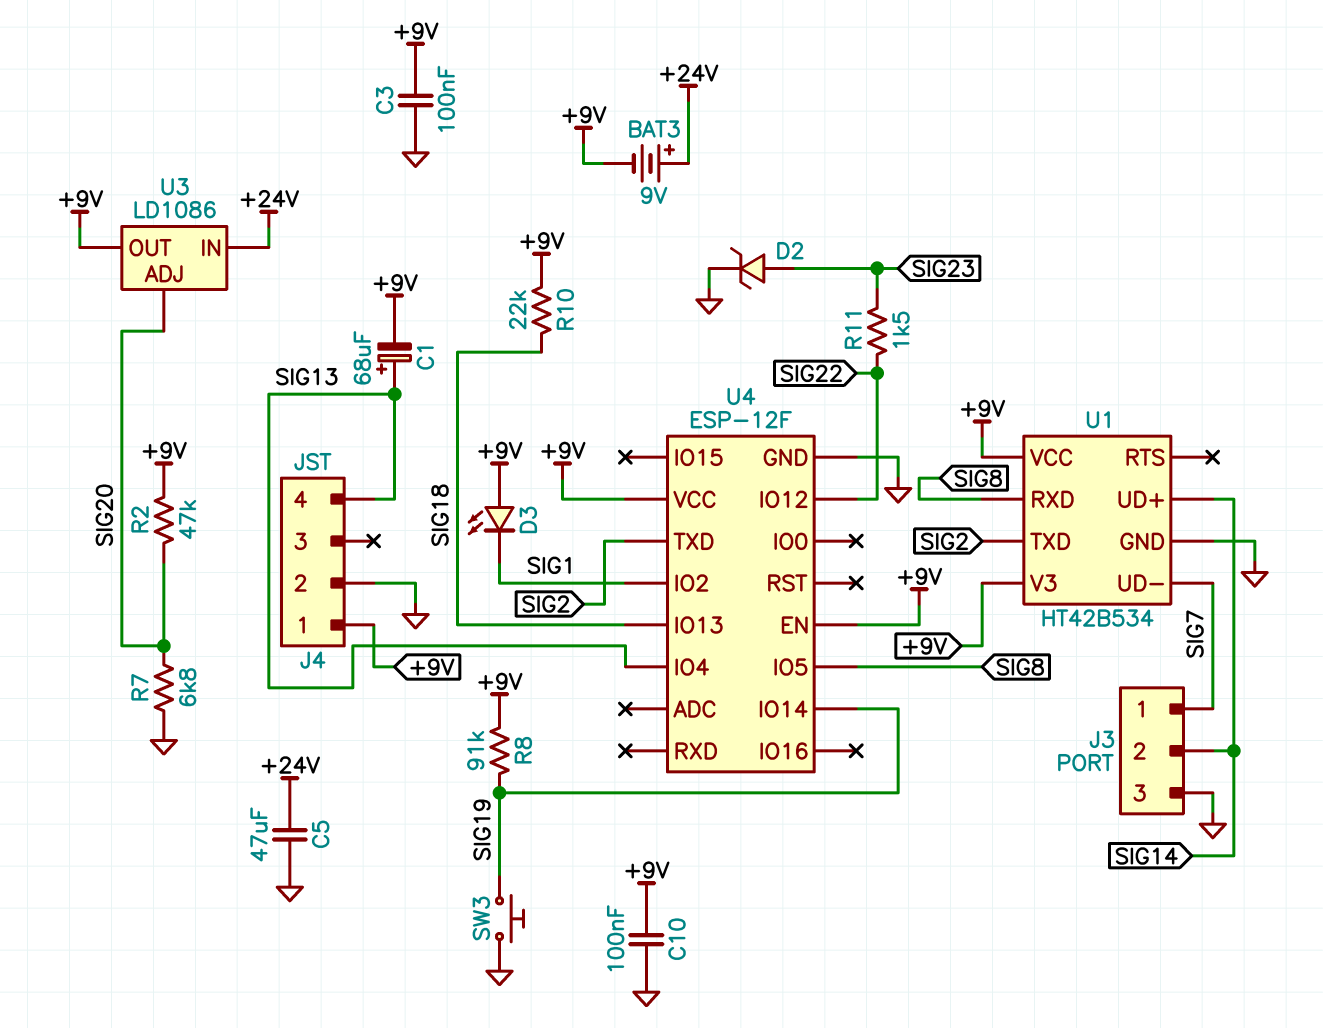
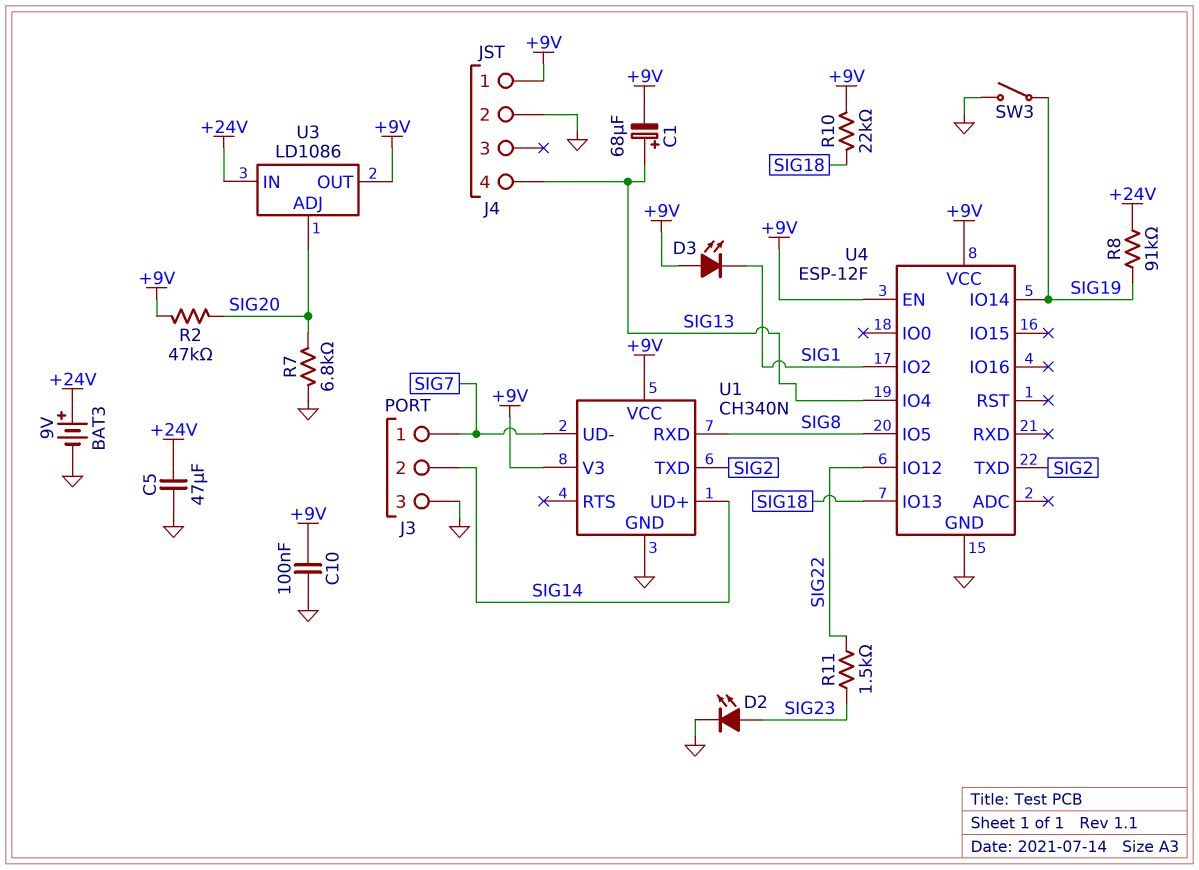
BAT3: 9V (plus +24V, minus +9V) -> 9V (plus +24V, minus GND)
C3: 100nF (+9V, GND) -> none
D2: zener (A SIG23, K GND) -> LED (A SIG23, K GND)
R8: 91k (+9V, SIG19) -> 91k (+24V, SIG19)
SW3: button (GND, SIG19) -> switch (GND, SIG19)
U1: HT42B534 -> CH340N

